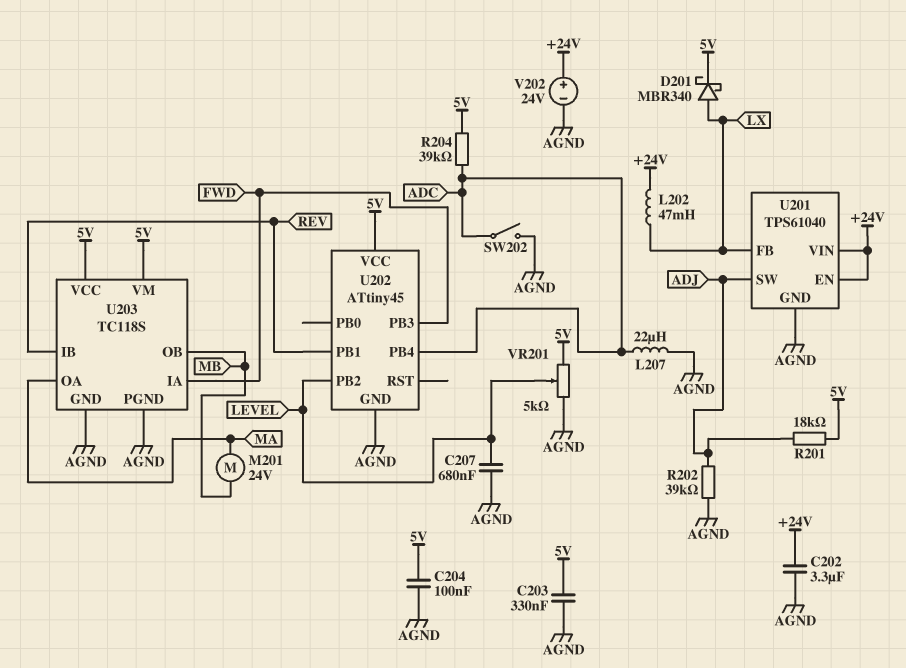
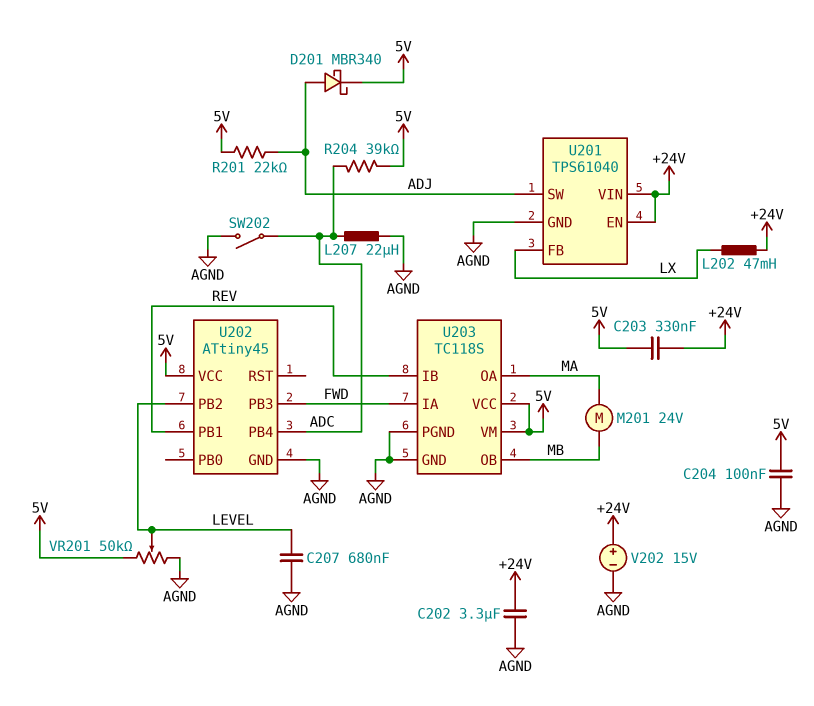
C203: 330nF (5V, AGND) -> 330nF (+24V, 5V)
D201: schottky MBR340 (A LX, K 5V) -> schottky MBR340 (A ADJ, K 5V)
R201: 18k (5V, ADJ) -> 22k (5V, ADJ)
R202: 39k (ADJ, AGND) -> none
V202: 24V (plus +24V, minus AGND) -> 15V (plus +24V, minus AGND)
VR201: 5k (5V, AGND, wiper LEVEL) -> 50k (5V, AGND, wiper LEVEL)

